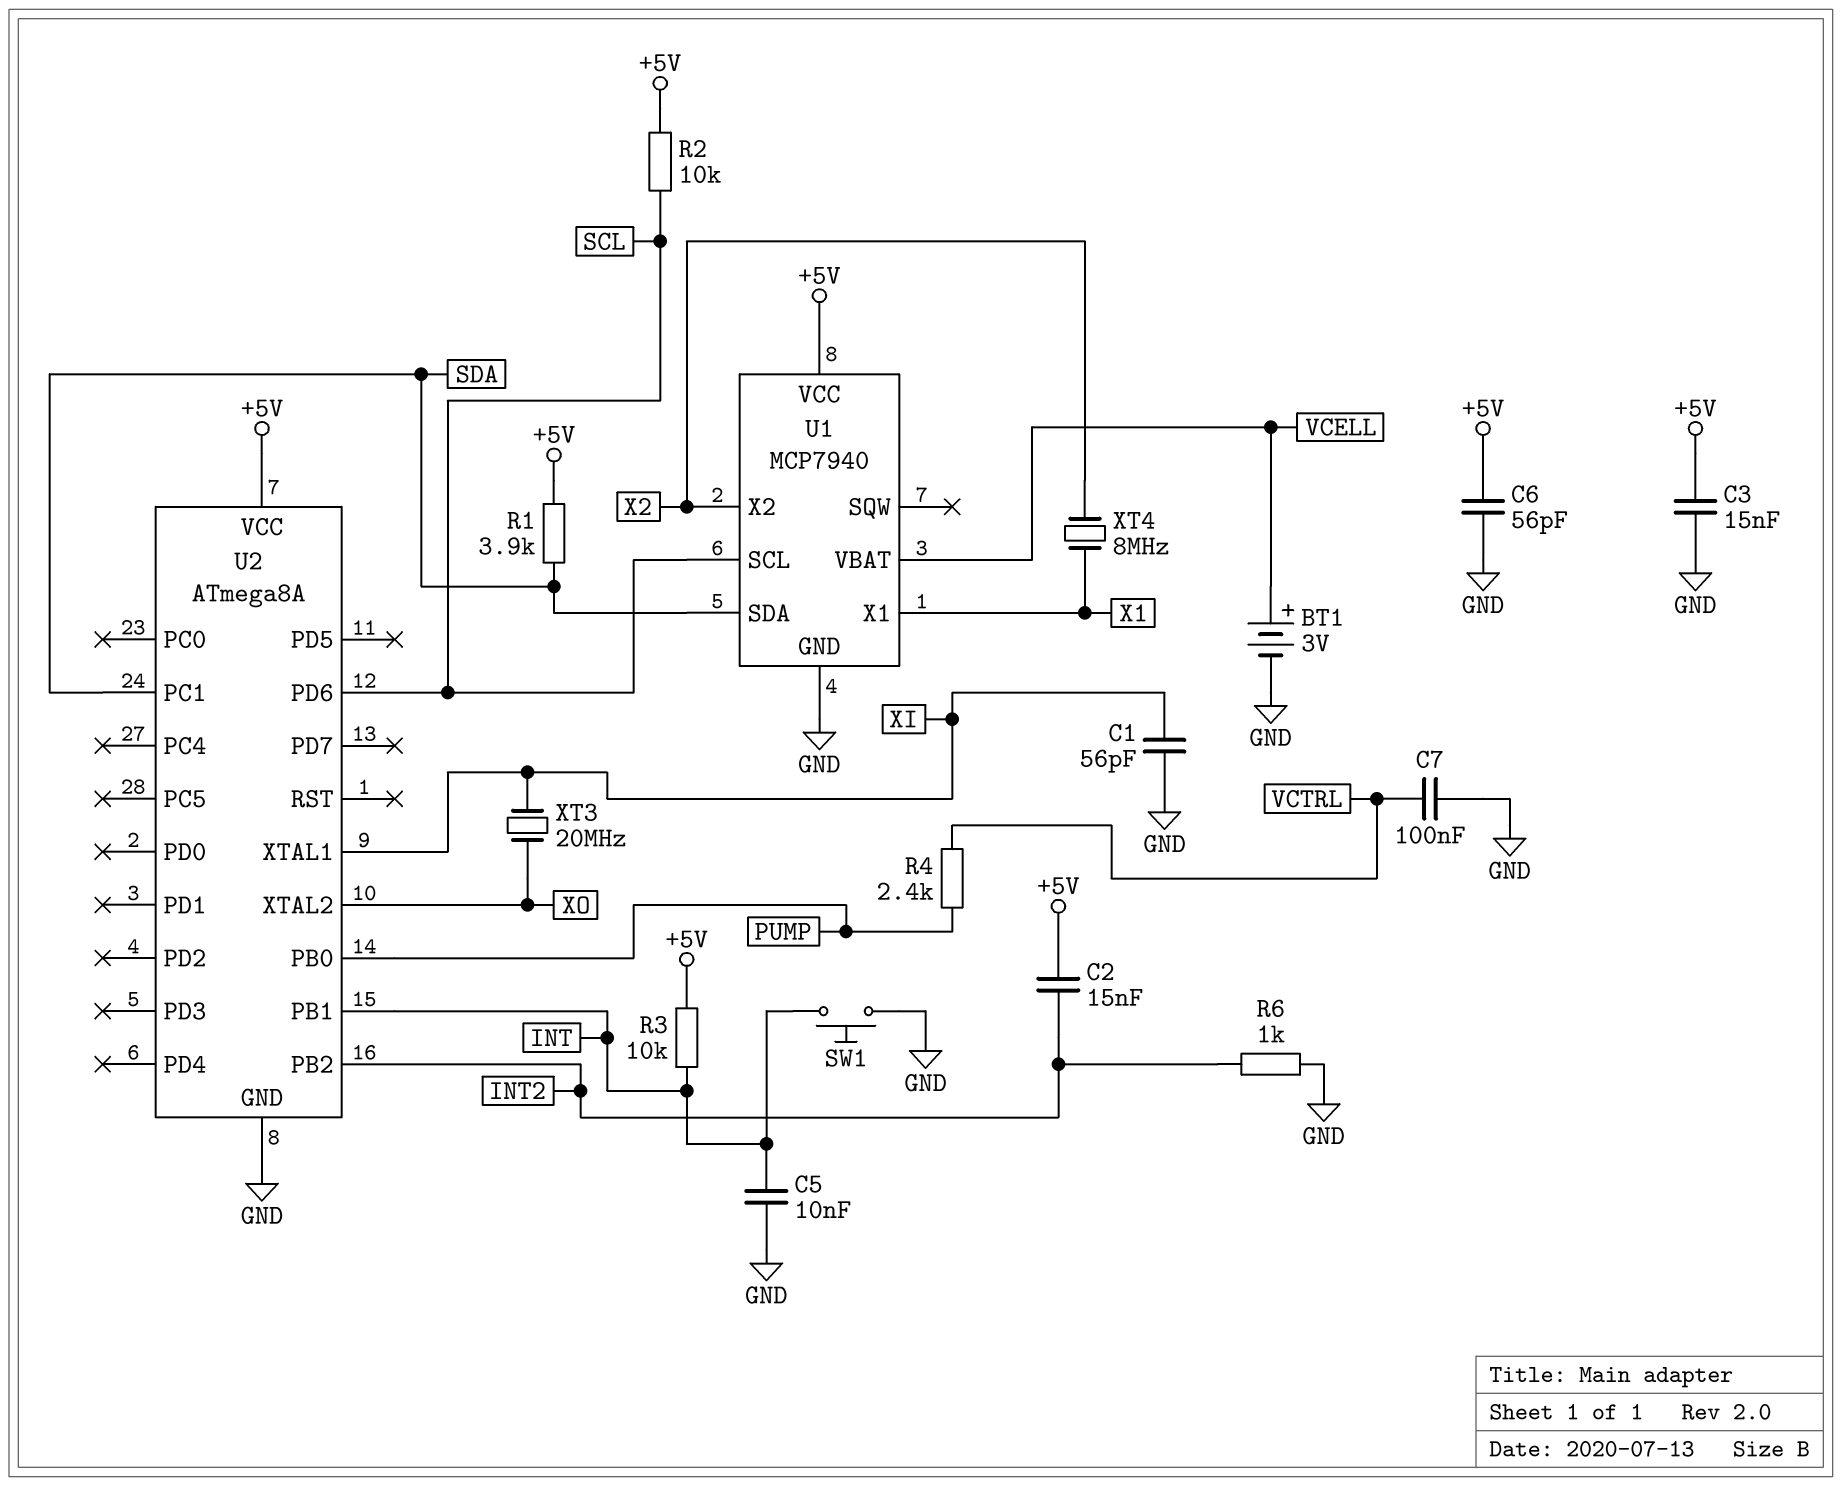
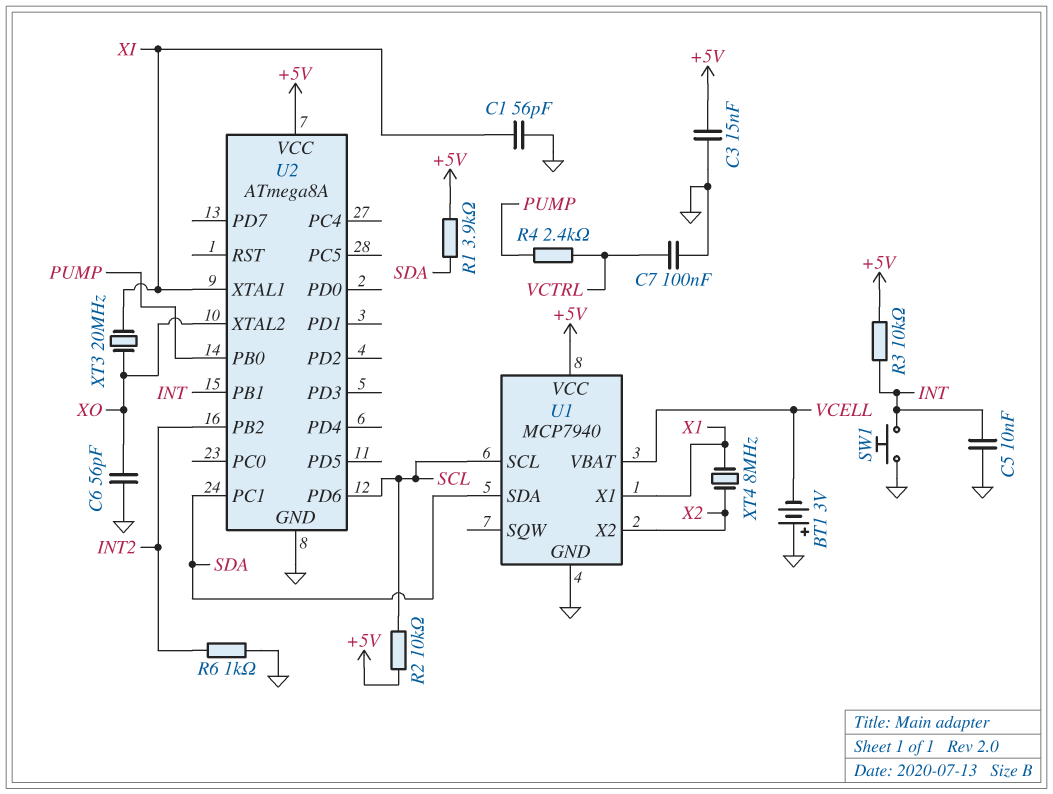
BT1: 3V (plus VCELL, minus GND) -> 3V (plus GND, minus VCELL)
C2: 15nF (+5V, INT2) -> none
C6: 56pF (+5V, GND) -> 56pF (GND, XO)

